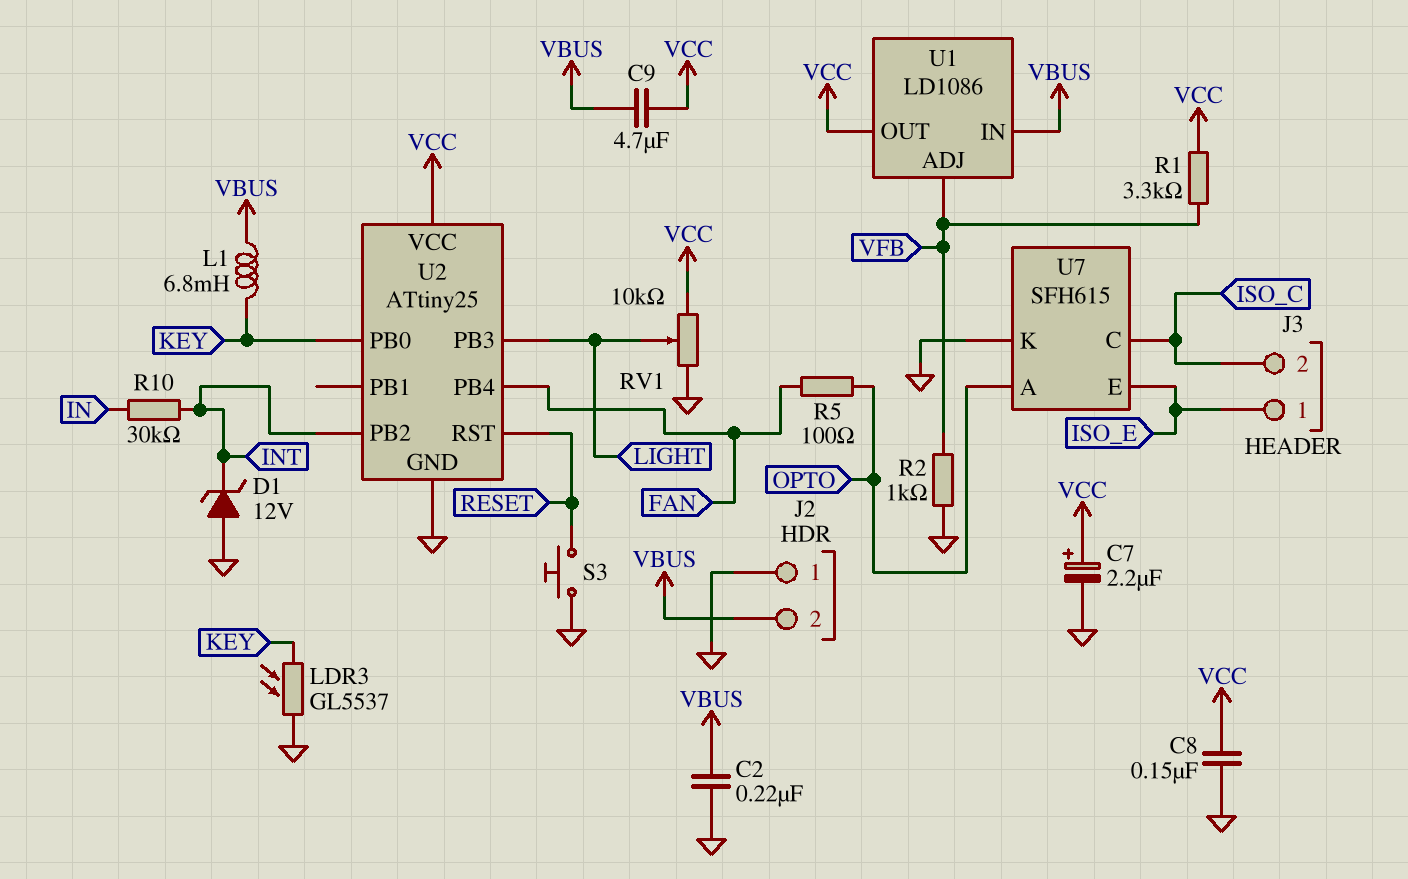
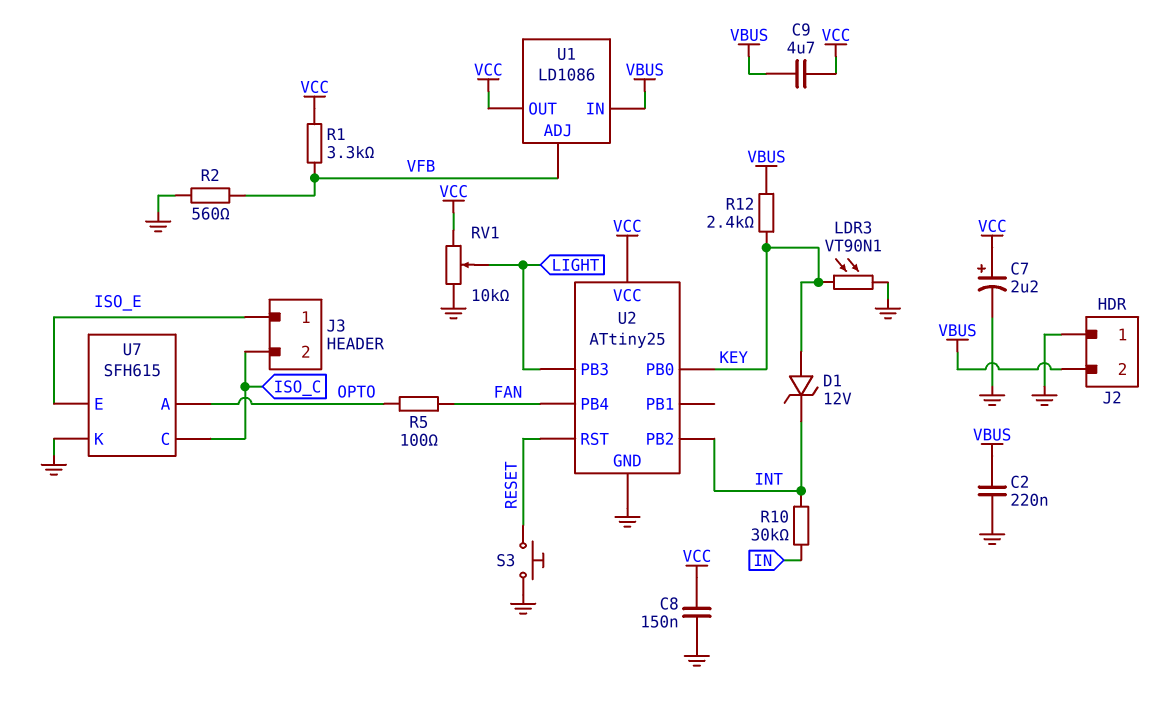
D1: zener 12V (A GND, K INT) -> zener 12V (A KEY, K INT)
L1: 6.8mH (KEY, VBUS) -> none
LDR3: GL5537 (GND, KEY) -> VT90N1 (GND, KEY)
R2: 1k (GND, VFB) -> 560 (GND, VFB)
R12: none -> 2.4k (KEY, VBUS)

